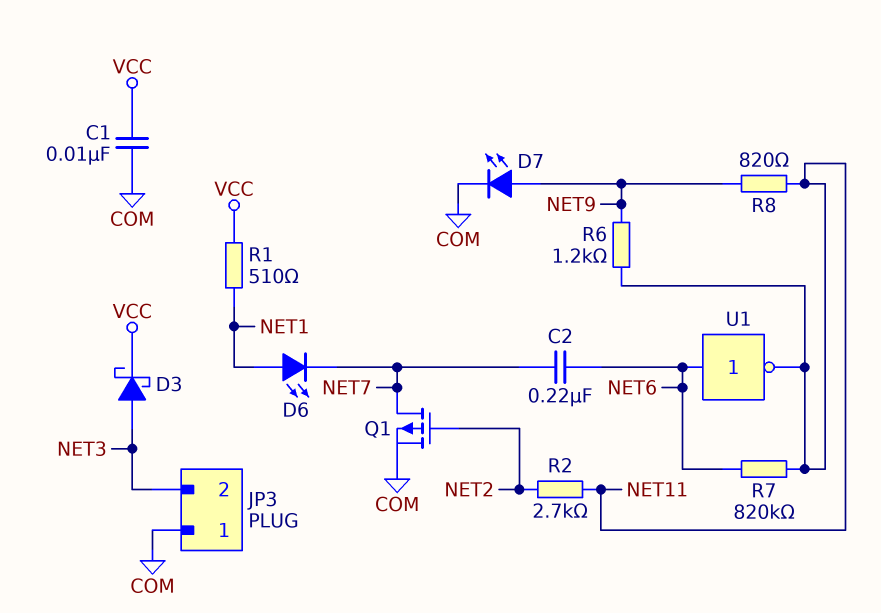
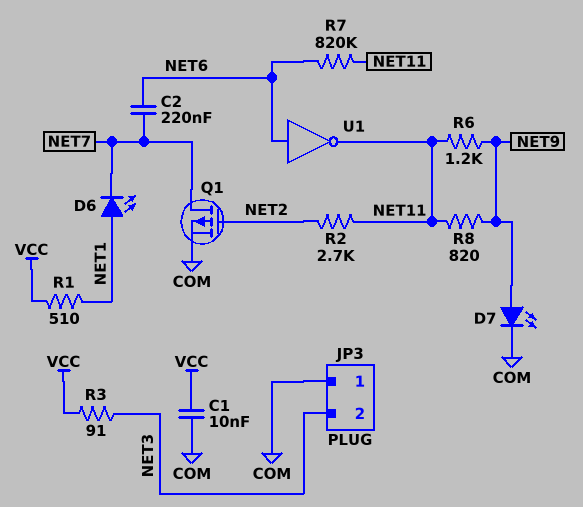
D3: schottky (A NET3, K VCC) -> none
R3: none -> 91 (NET3, VCC)

